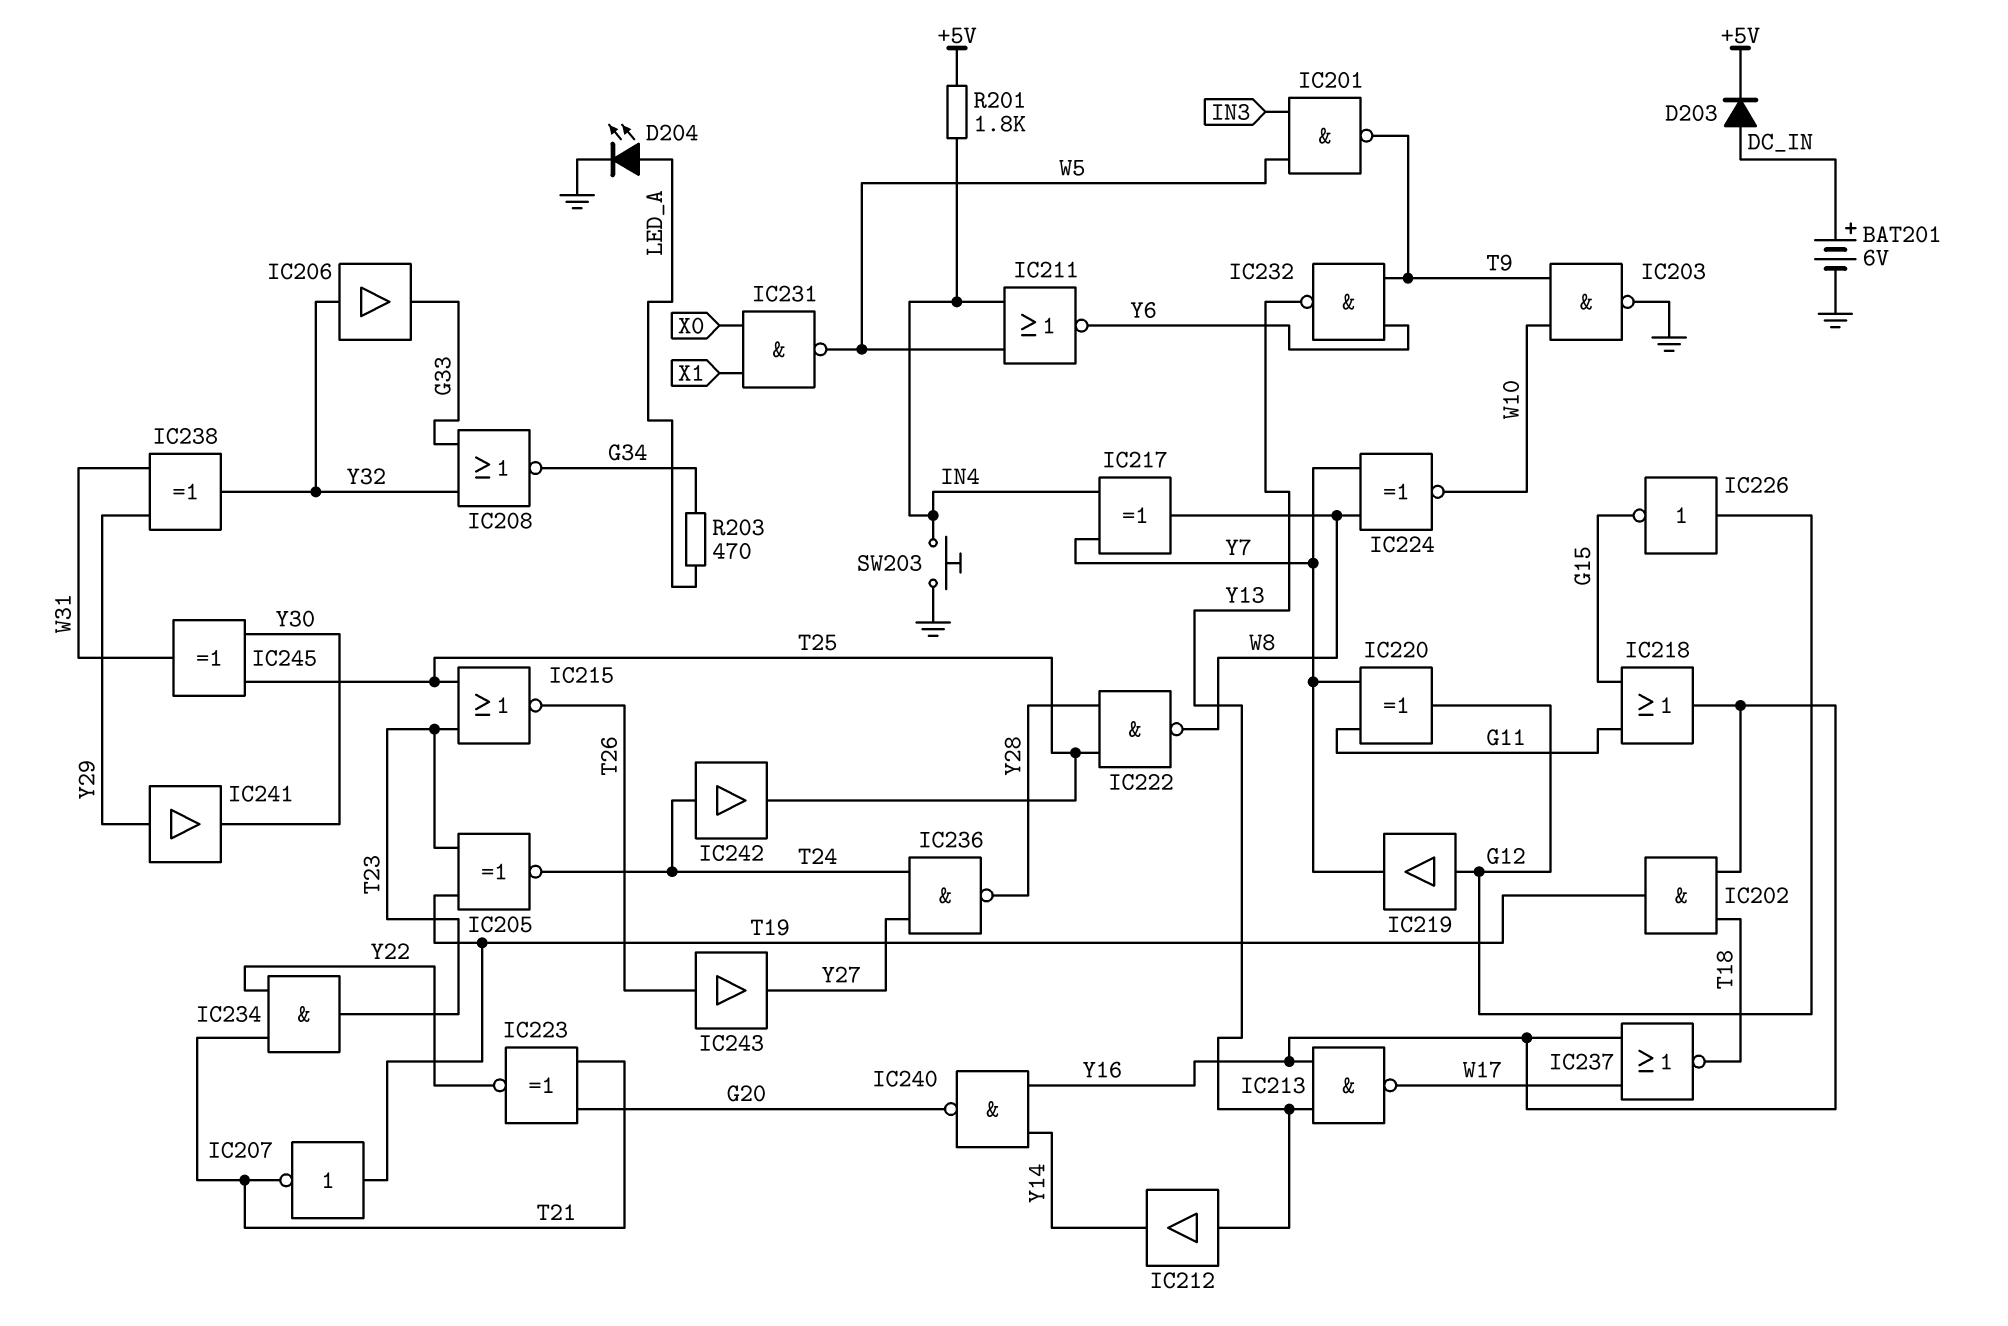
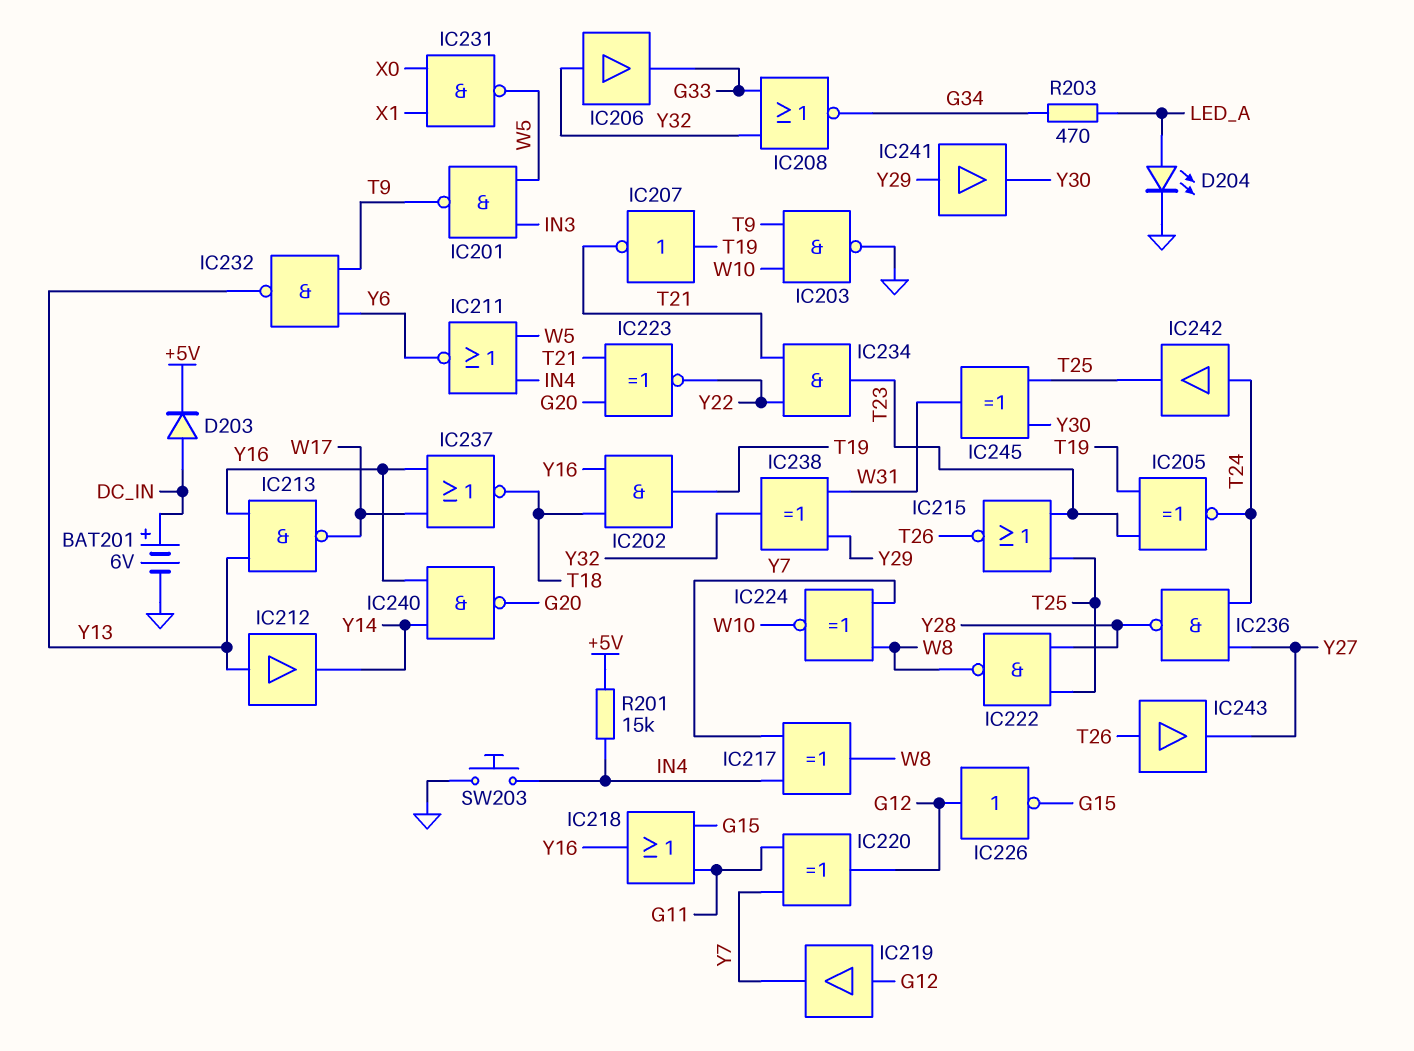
R201: 1.8k (+5V, IN4) -> 15k (+5V, IN4)

